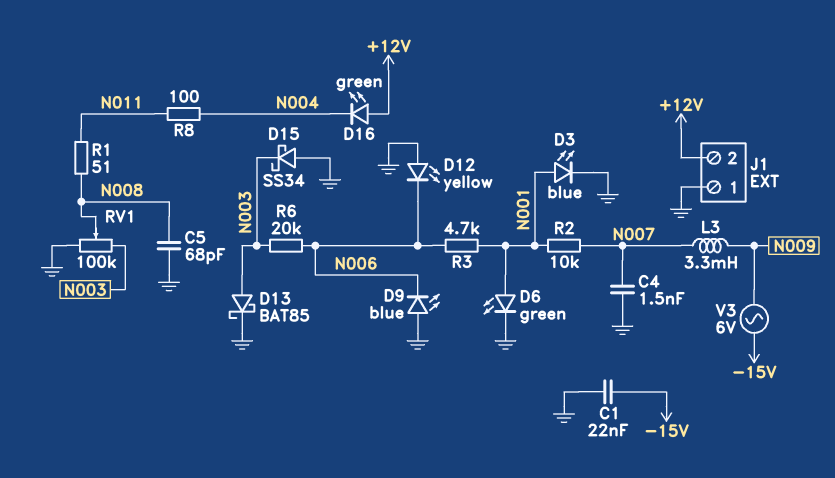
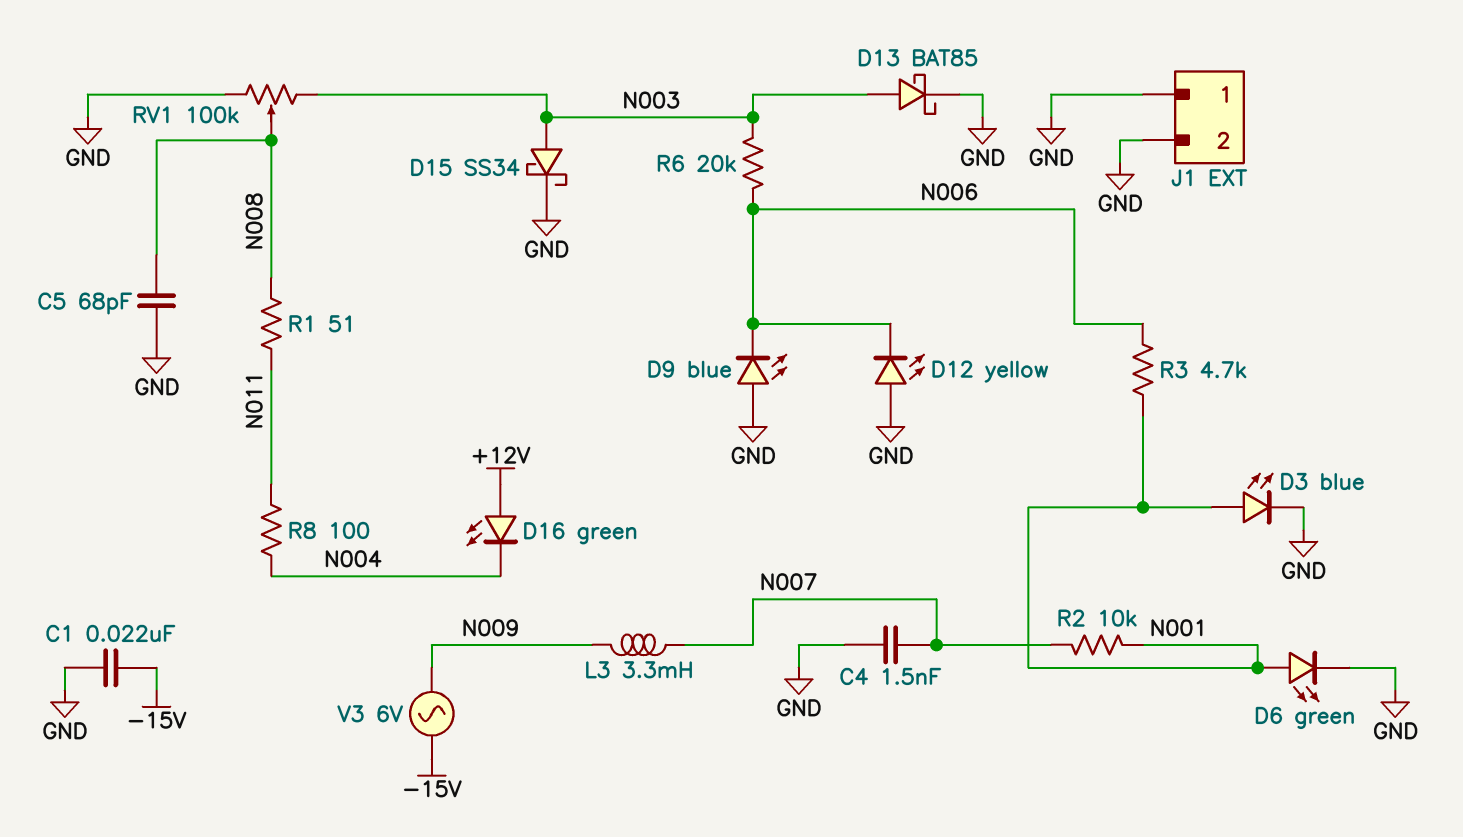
D15: schottky SS34 (A GND, K N003) -> schottky SS34 (A N003, K GND)
J1 pin 2: +12V -> GND

